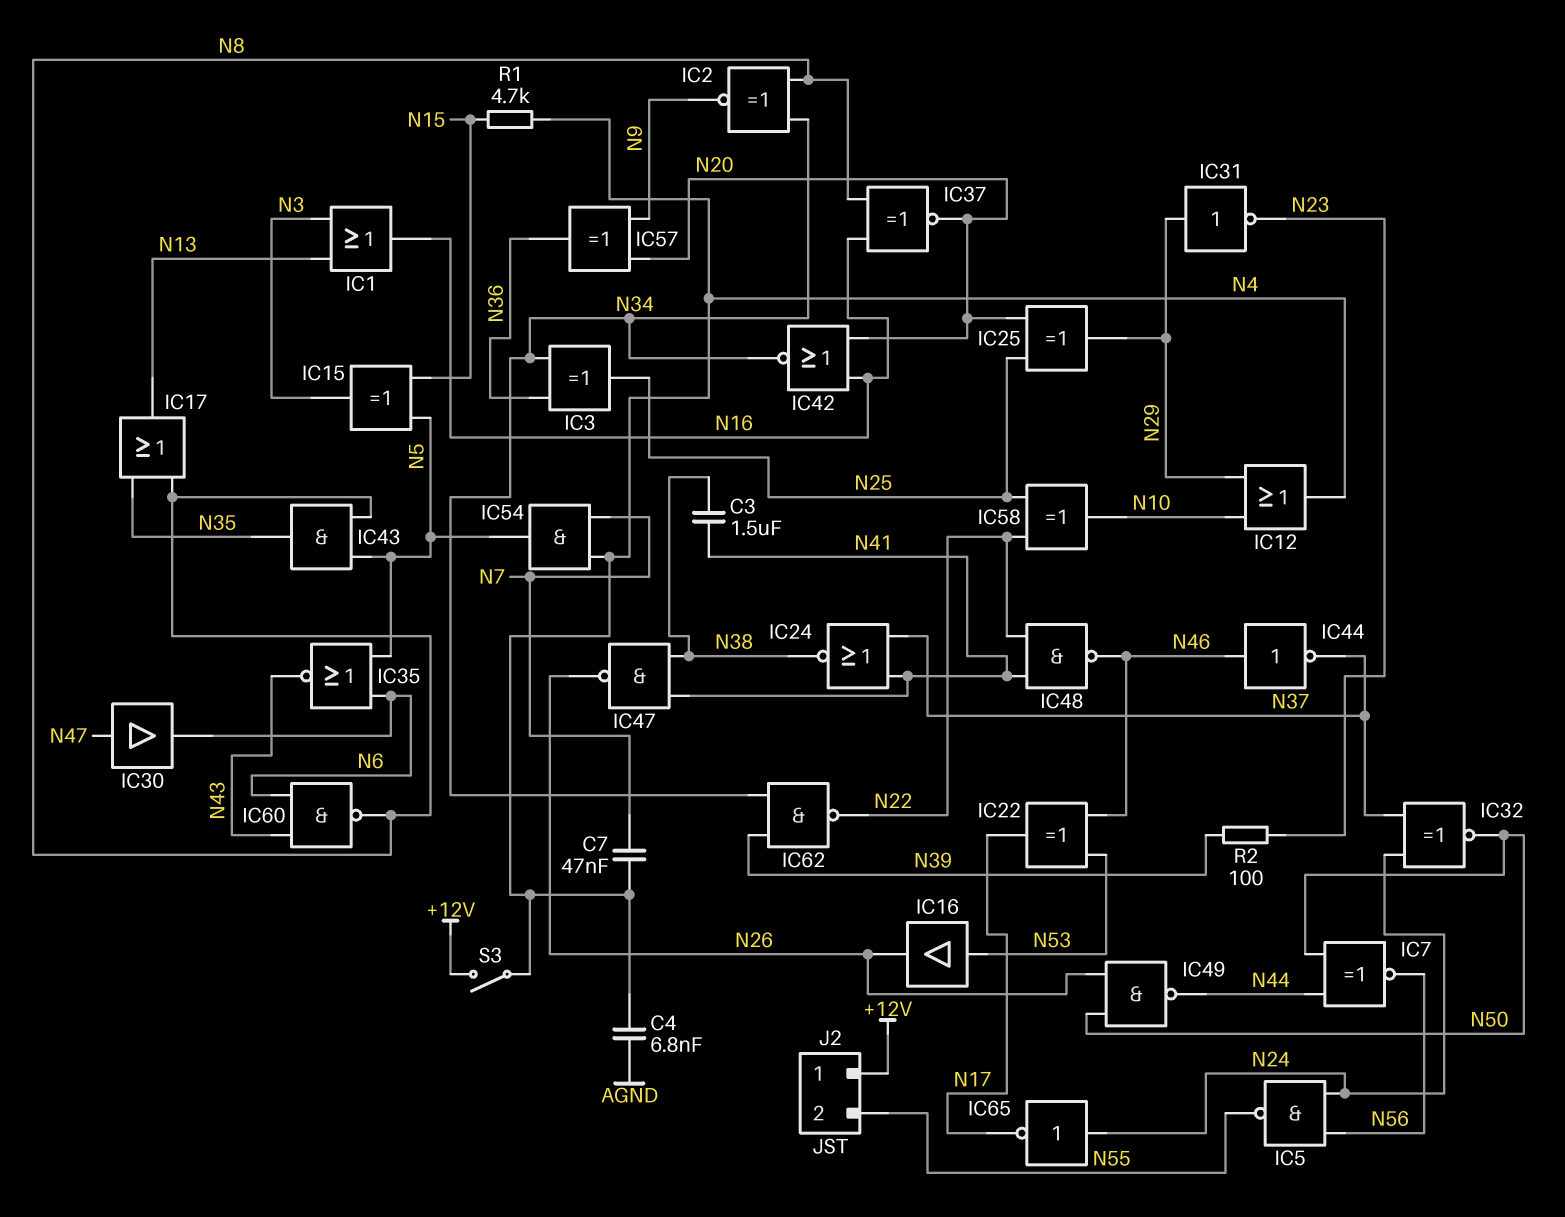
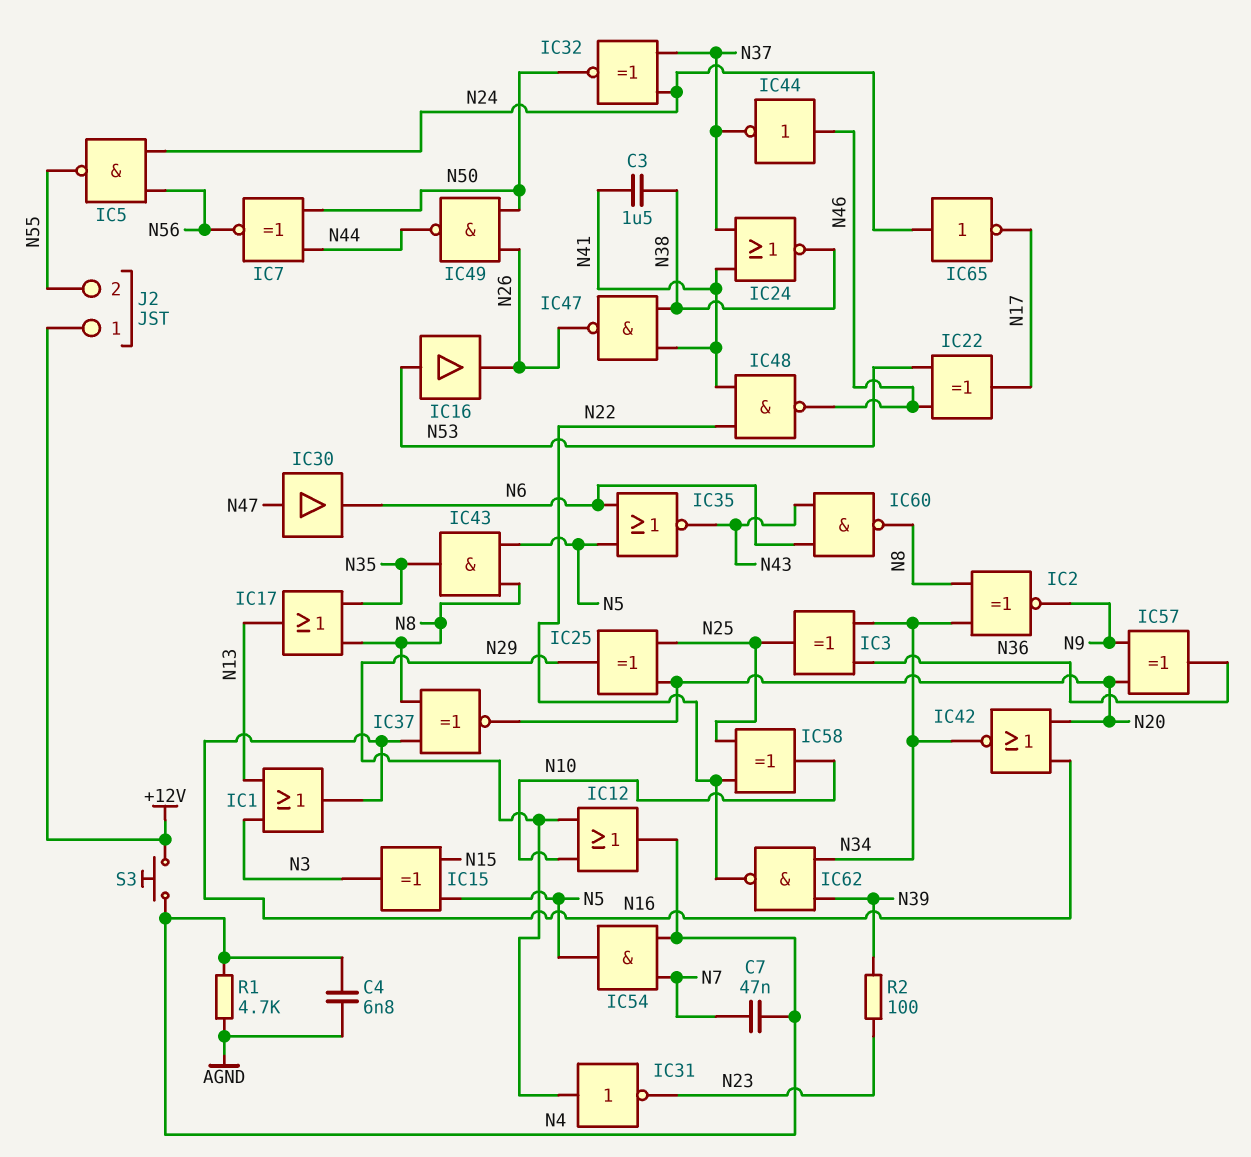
R1: 4.7k (N4, N15) -> 4.7k (AGND, N4)
S3: switch (+12V, N4) -> button (+12V, N4)

